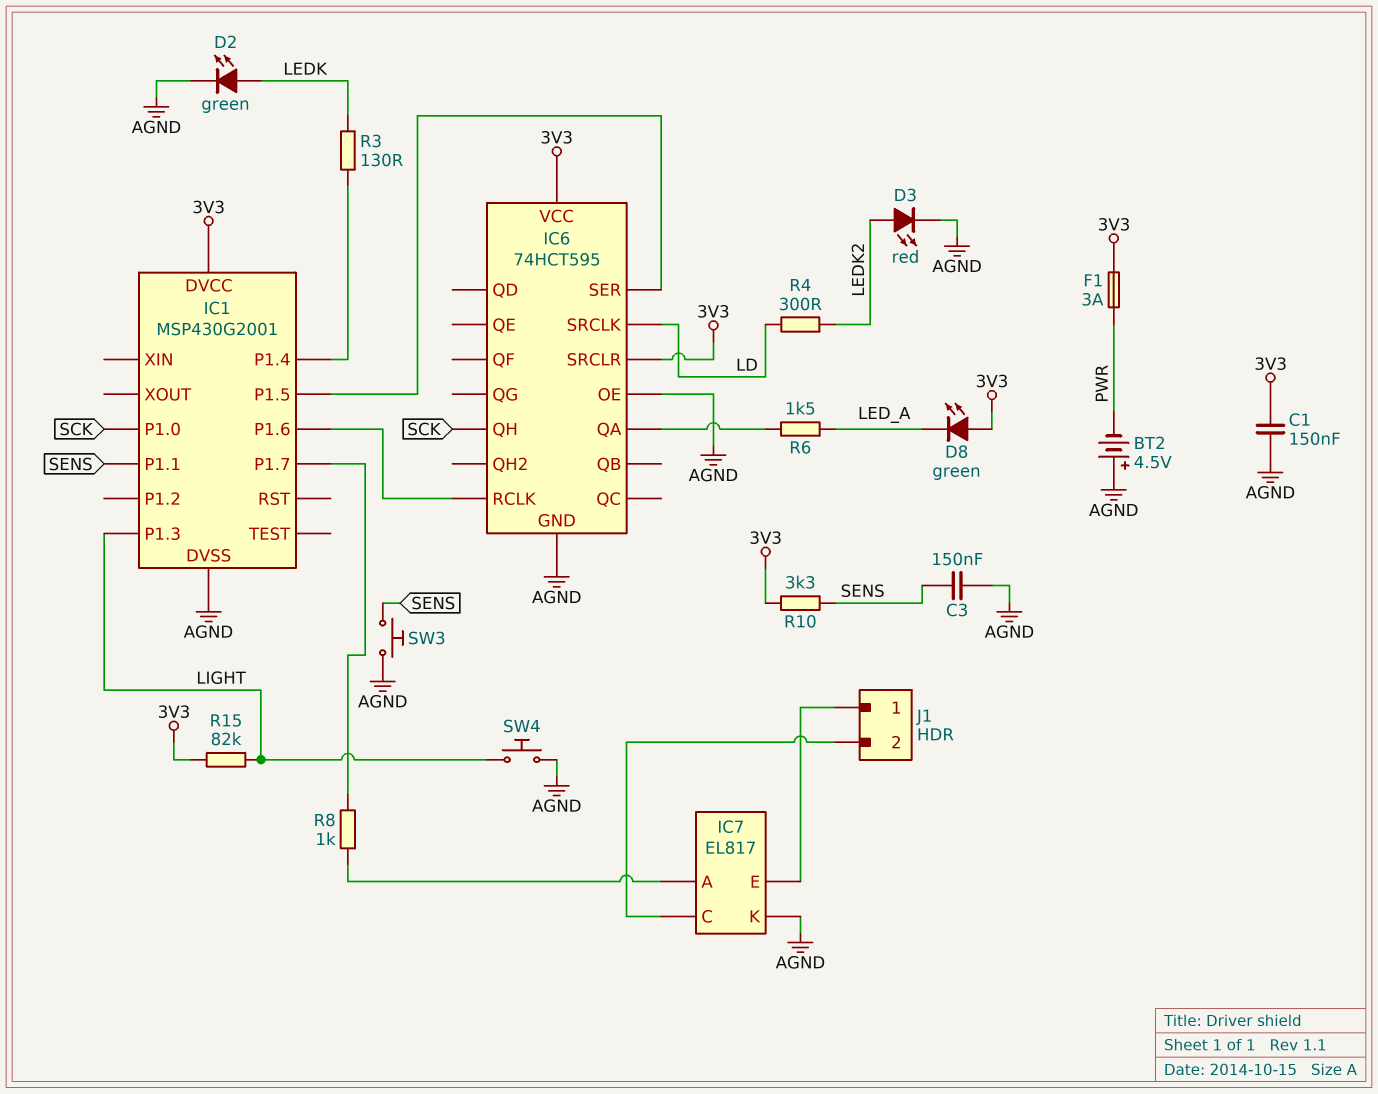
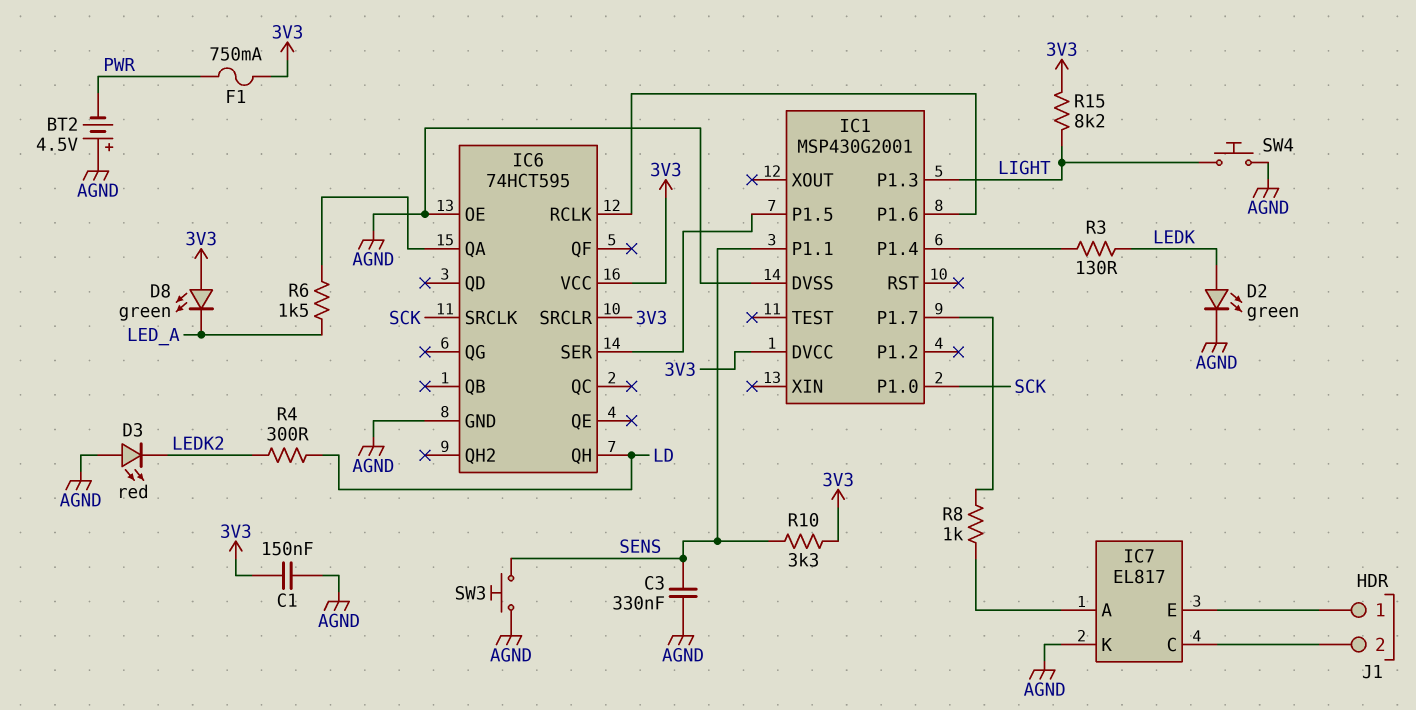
C3: 150nF (AGND, SENS) -> 330nF (AGND, SENS)
D3: LED red (A LEDK2, K AGND) -> LED red (A AGND, K LEDK2)
F1: 3A (3V3, PWR) -> 750mA (3V3, PWR)
IC6 pin QH: SCK -> LD
IC6 pin SRCLK: LD -> SCK
R15: 82k (3V3, LIGHT) -> 8.2k (3V3, LIGHT)

